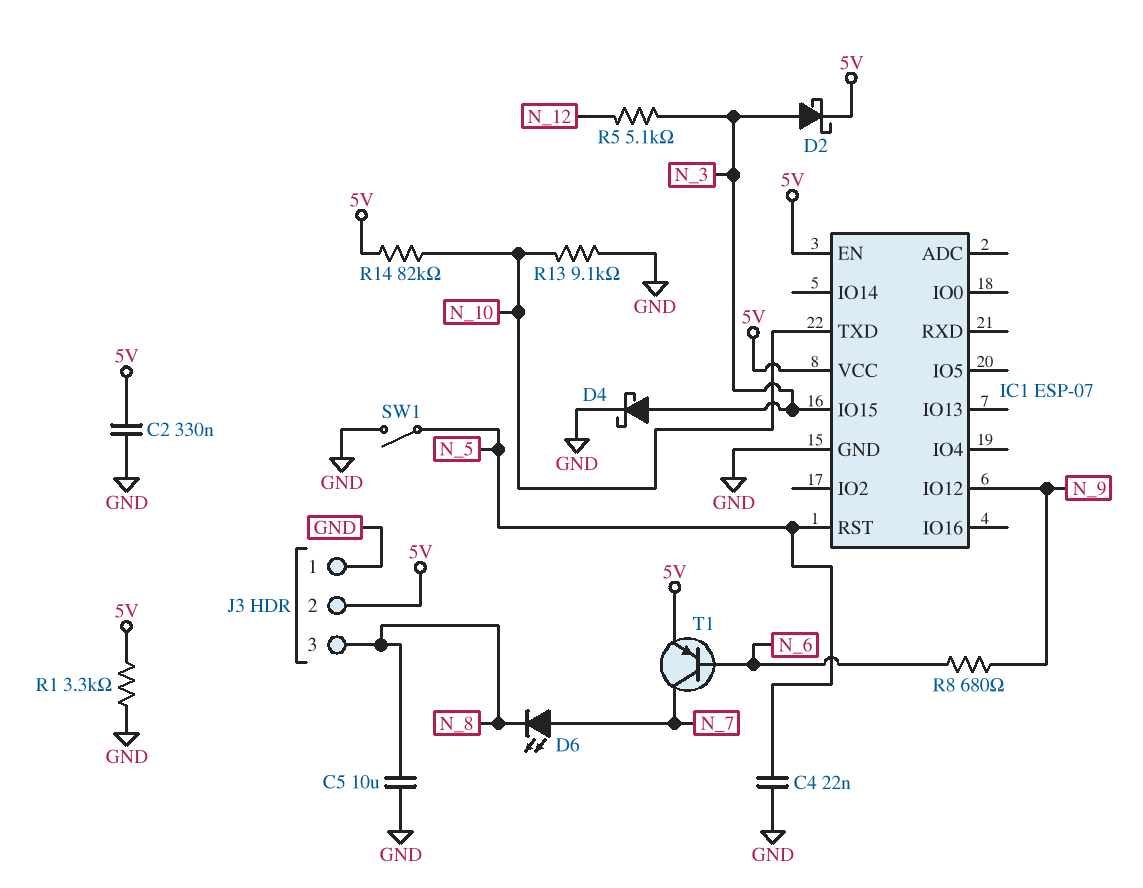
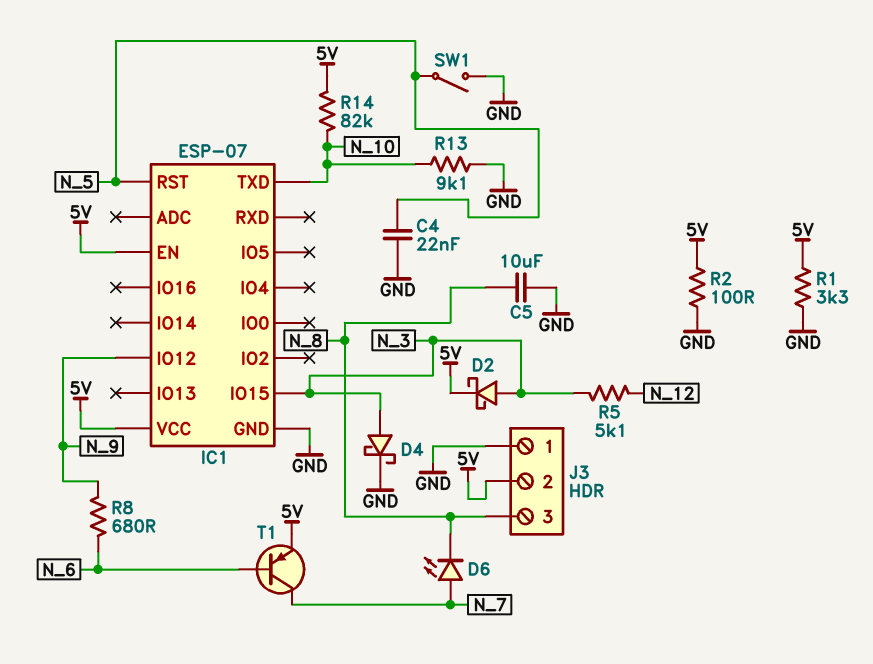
C2: 330nF (5V, GND) -> none
R2: none -> 100 (5V, GND)

